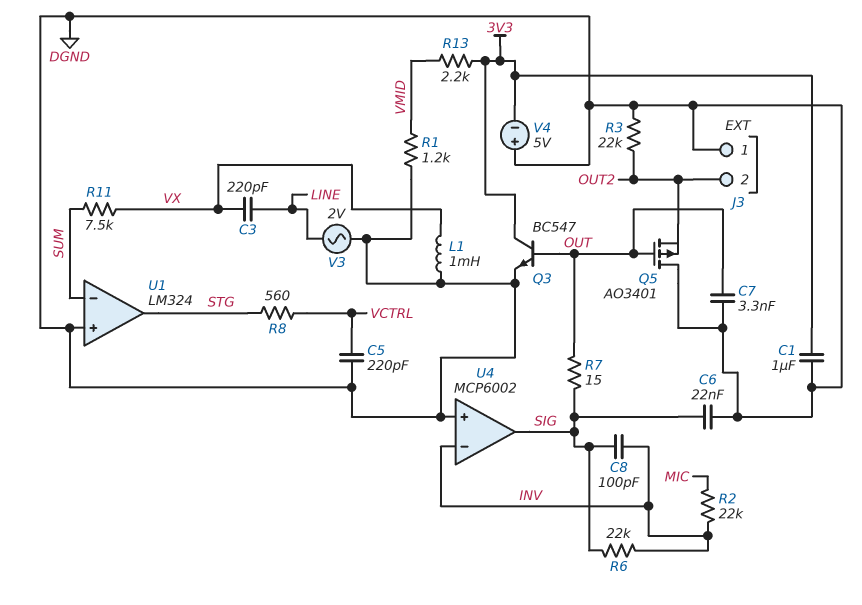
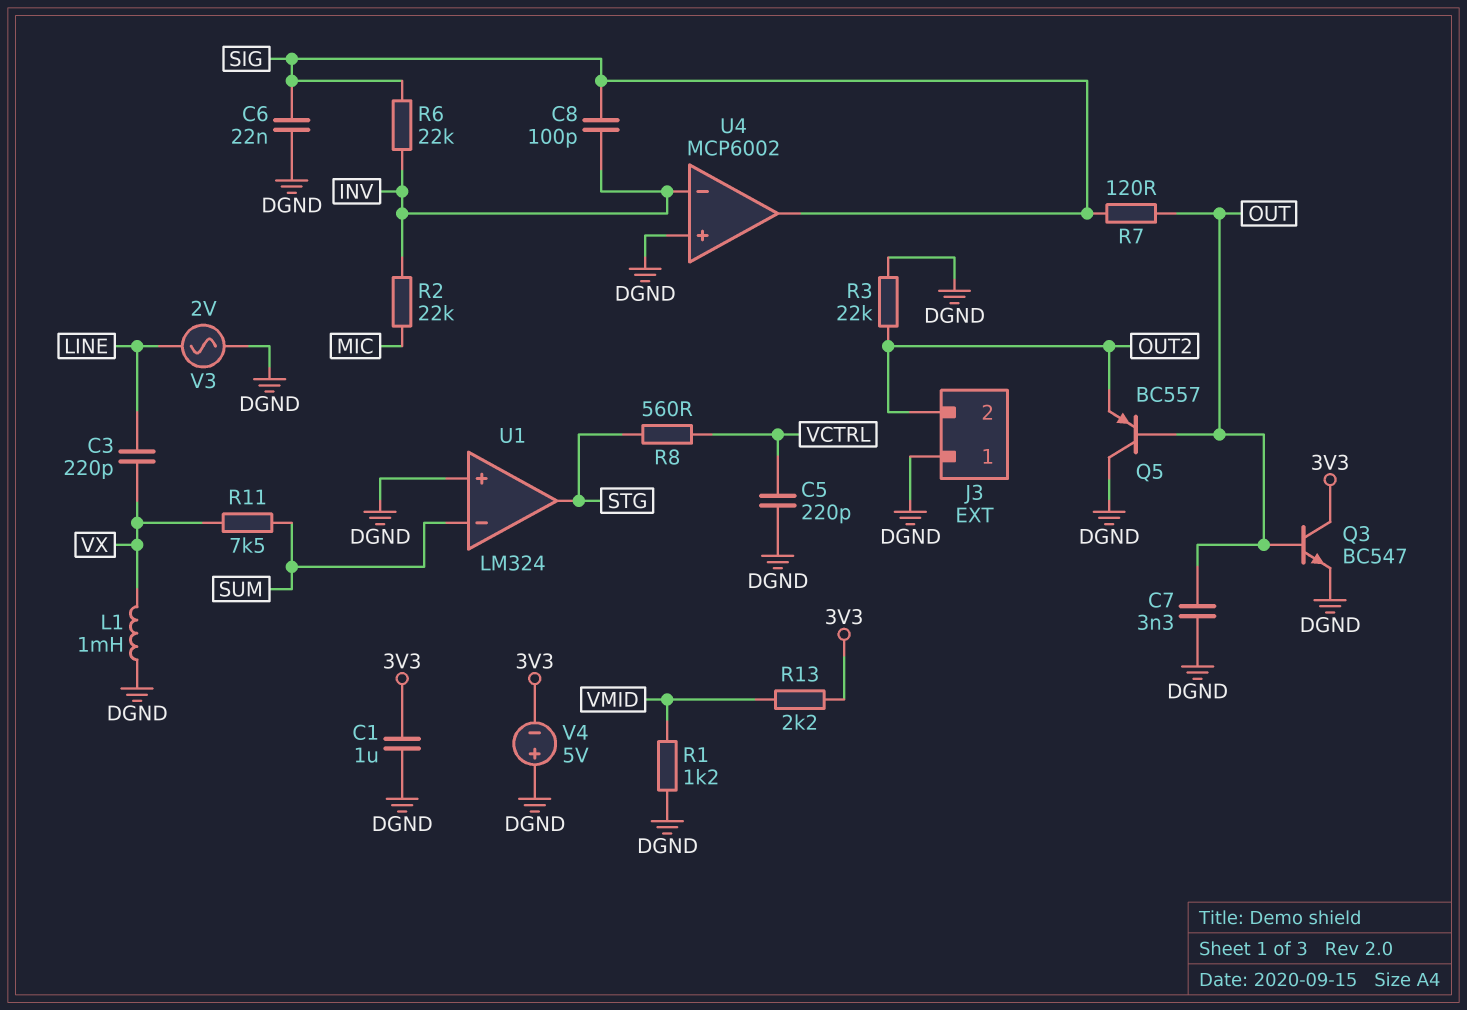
Q5: PMOS AO3401 (G OUT, D DGND, S OUT2) -> PNP BC557 (B OUT, C DGND, E OUT2)
R7: 15 (OUT, SIG) -> 120 (OUT, SIG)

